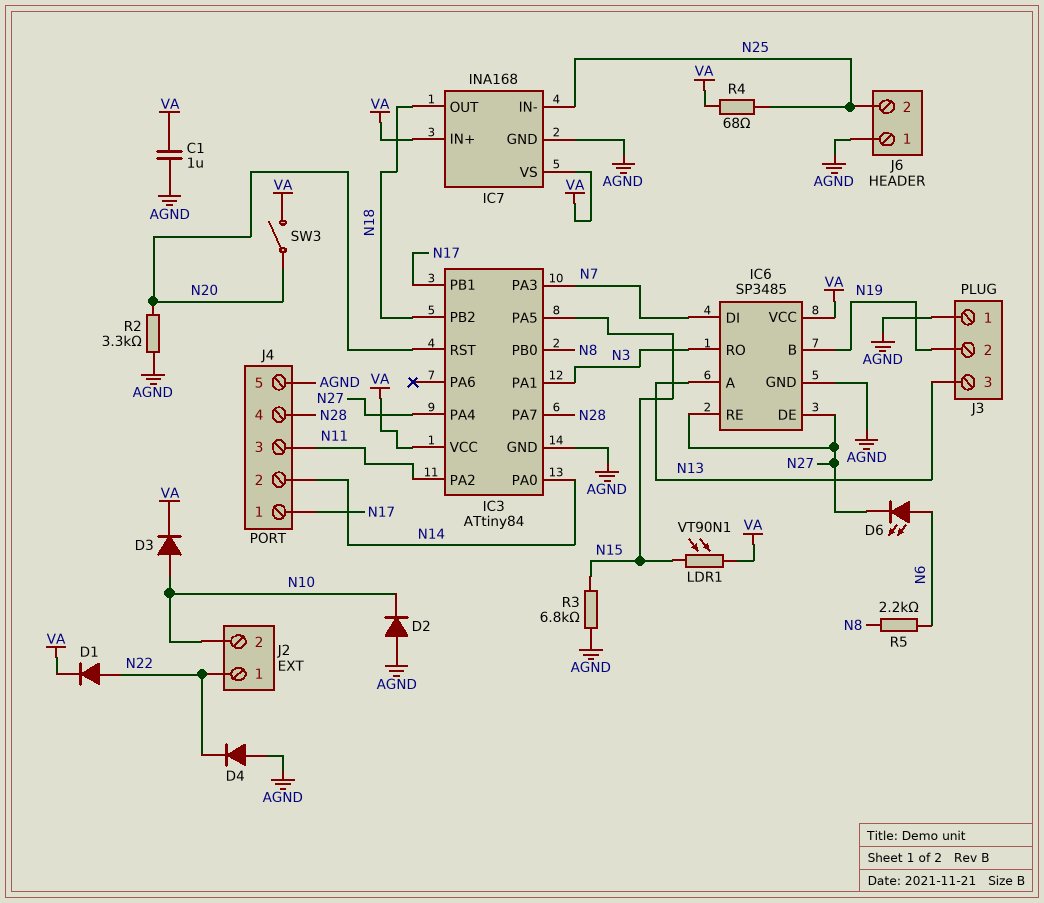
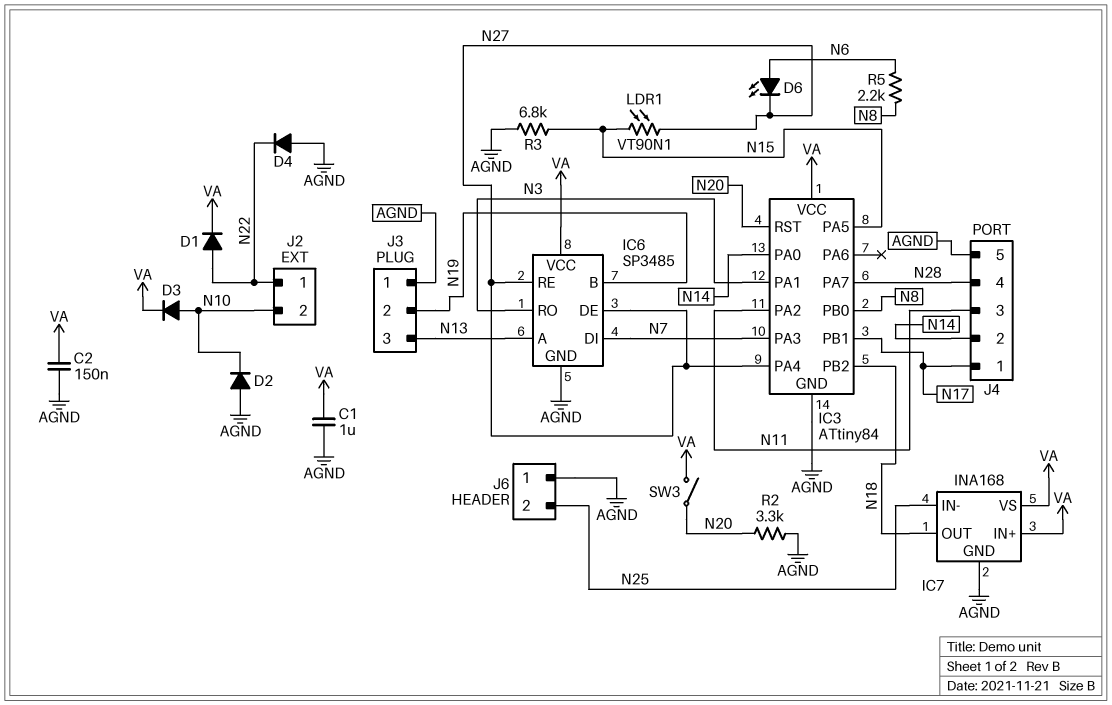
C2: none -> 150nF (AGND, VA)
LDR1: VT90N1 (N15, VA) -> VT90N1 (N15, N27)
R4: 68 (N25, VA) -> none

